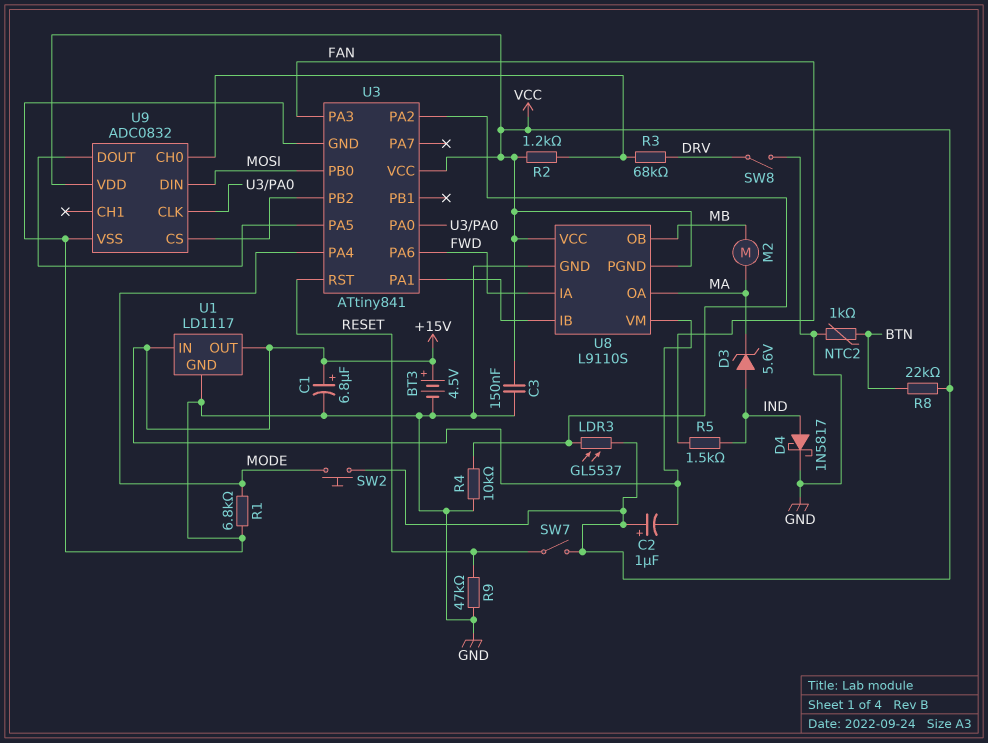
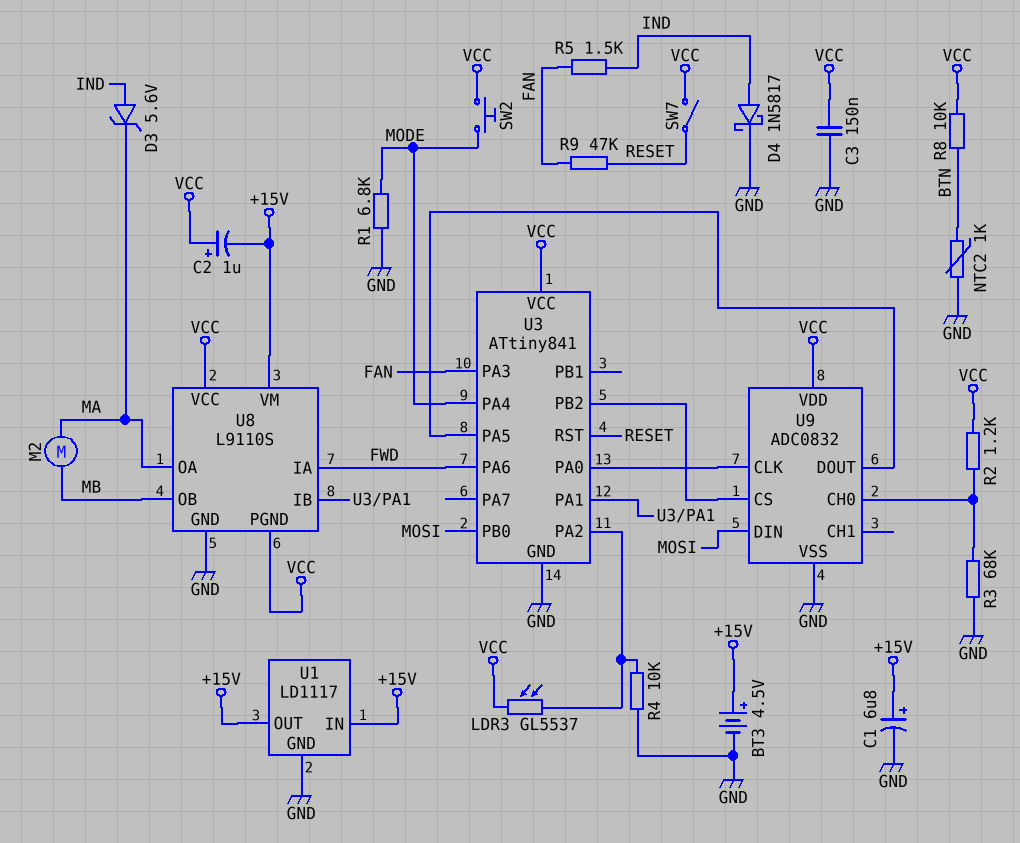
R3: 68k (DRV, U9/CH0) -> 68k (GND, U9/CH0)
R8: 22k (BTN, VCC) -> 10k (BTN, VCC)
R9: 47k (GND, RESET) -> 47k (FAN, RESET)
SW8: switch (DRV, GND) -> none

